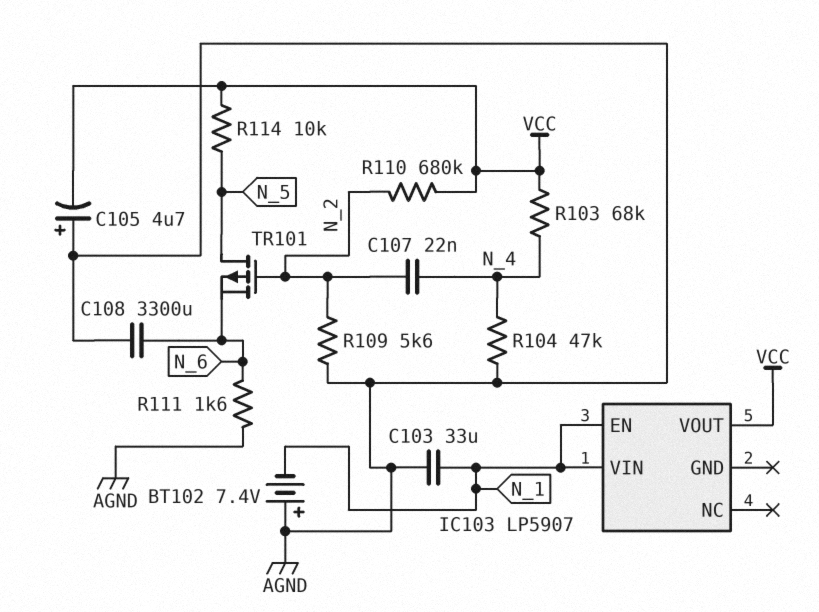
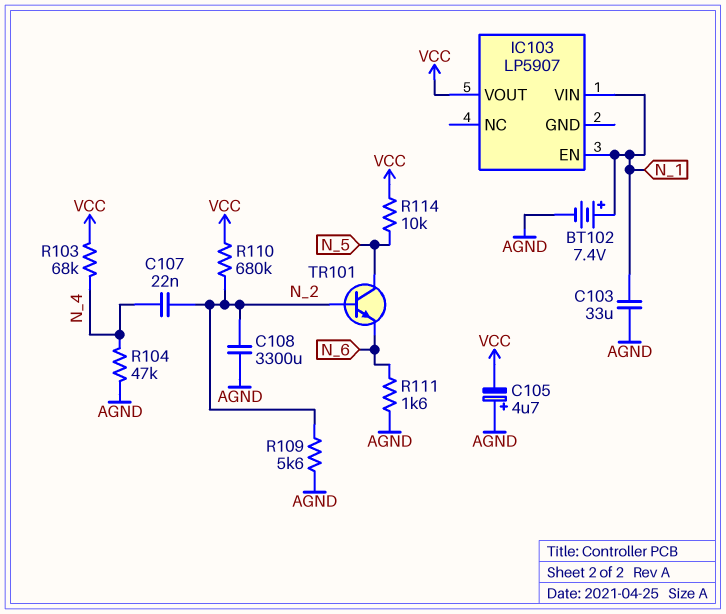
BT102: 7.4V (plus AGND, minus N_1) -> 7.4V (plus N_1, minus AGND)
C108: 3300uF (AGND, N_6) -> 3300uF (AGND, N_2)
TR101: PMOS (G N_2, D N_5, S N_6) -> NPN (B N_2, C N_5, E N_6)

